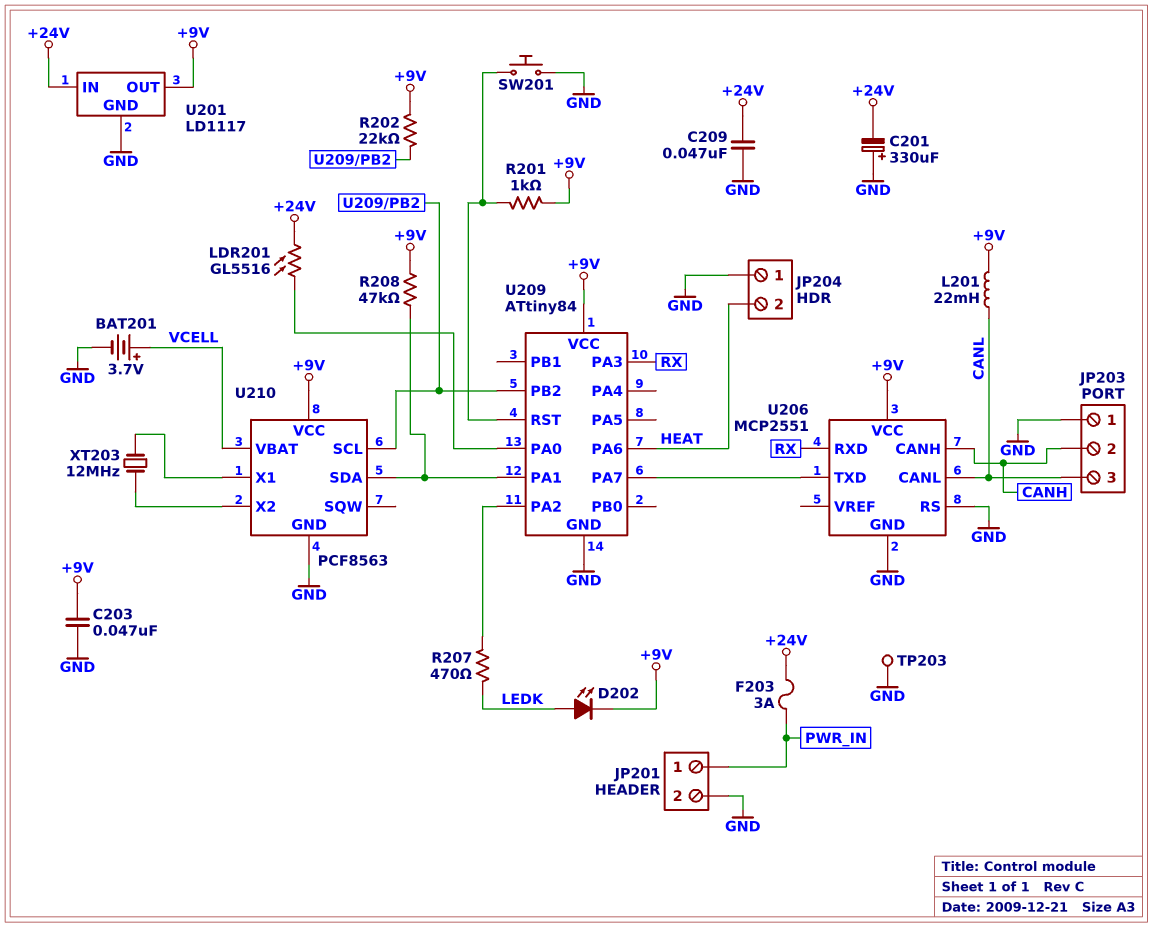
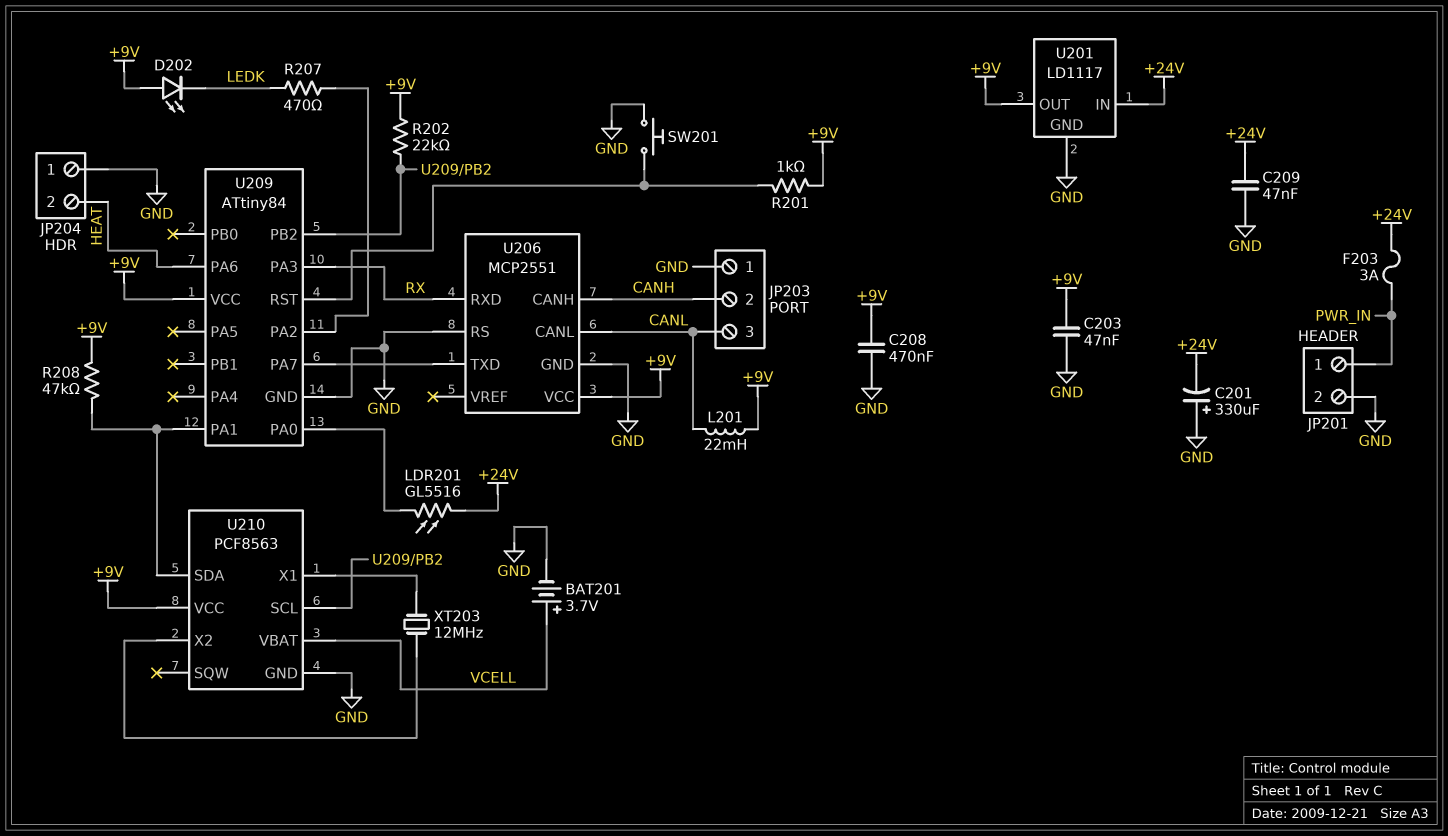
C208: none -> 470nF (+9V, GND)
D202: LED (A LEDK, K +9V) -> LED (A +9V, K LEDK)
TP203: test point (GND) -> none

